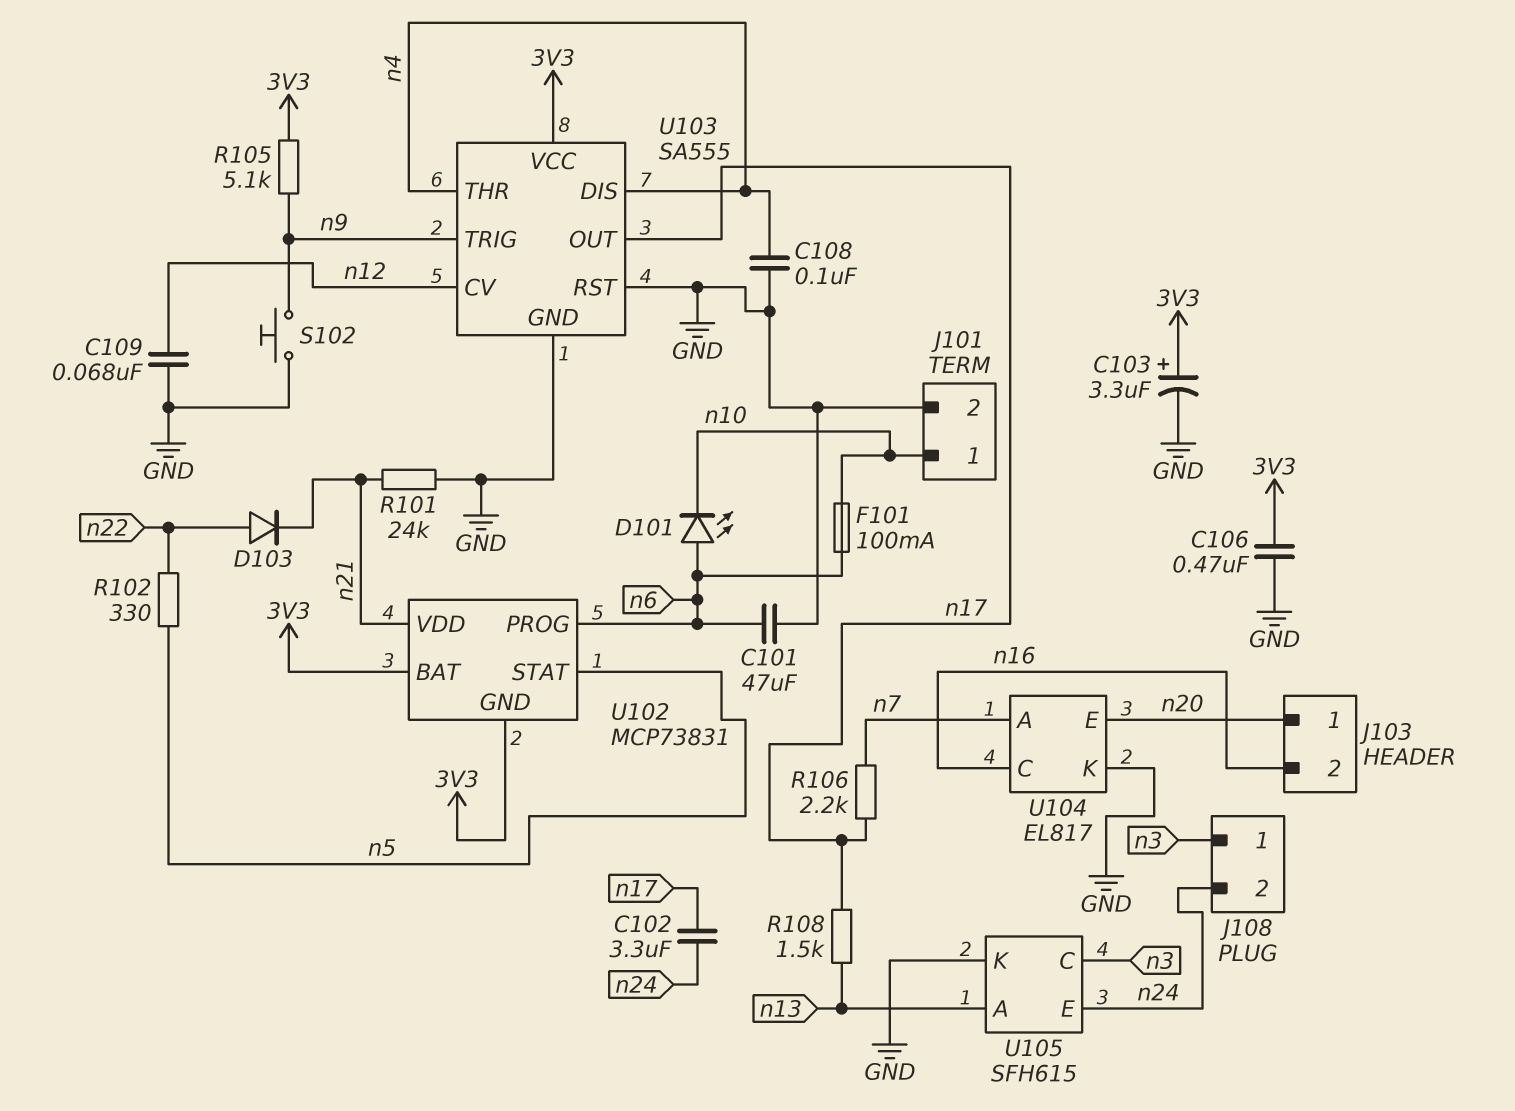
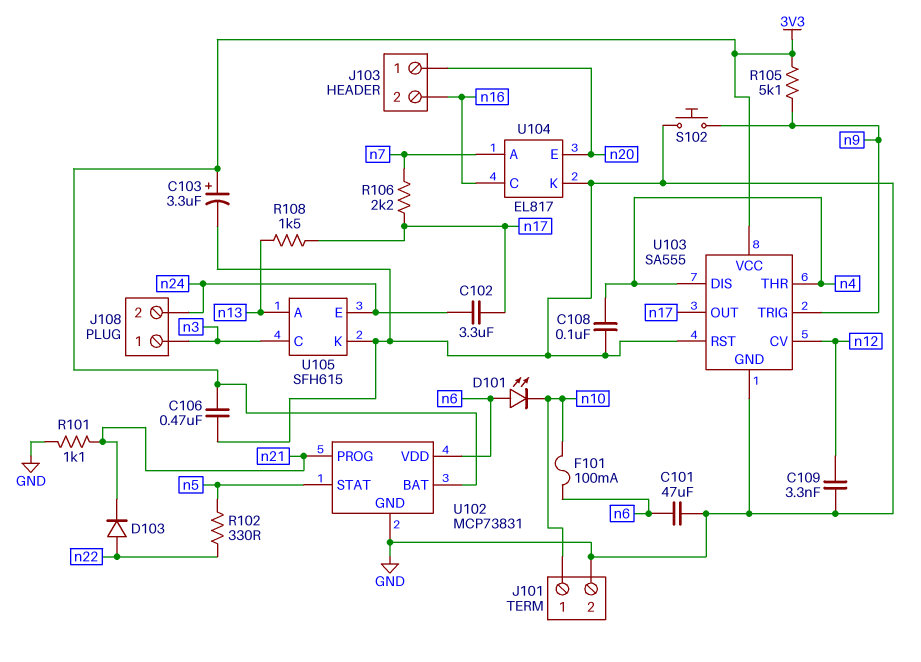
C109: 68nF (GND, n12) -> 3.3nF (GND, n12)
R101: 24k (GND, n21) -> 1.1k (GND, n21)
U102 pin GND: 3V3 -> GND
U102 pin PROG: n6 -> n21
U102 pin VDD: n21 -> n6

